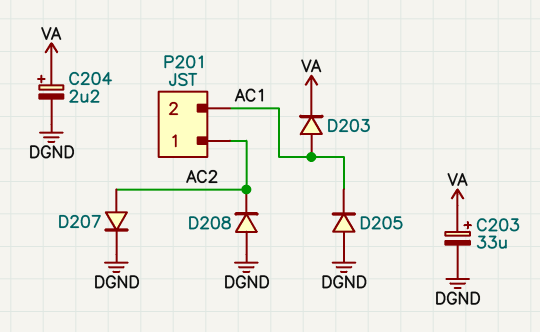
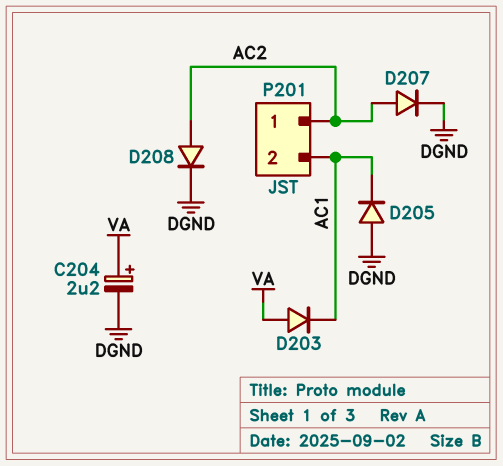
C203: 33uF (plus VA, minus DGND) -> none
D203: diode (A AC1, K VA) -> diode (A VA, K AC1)
D208: diode (A DGND, K AC2) -> diode (A AC2, K DGND)

